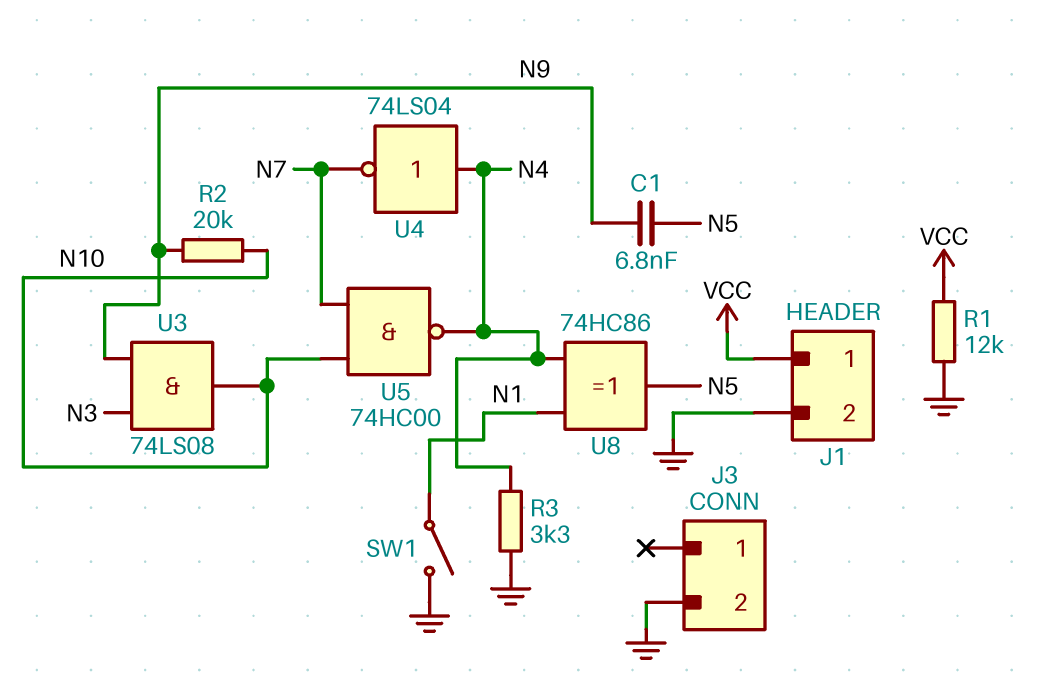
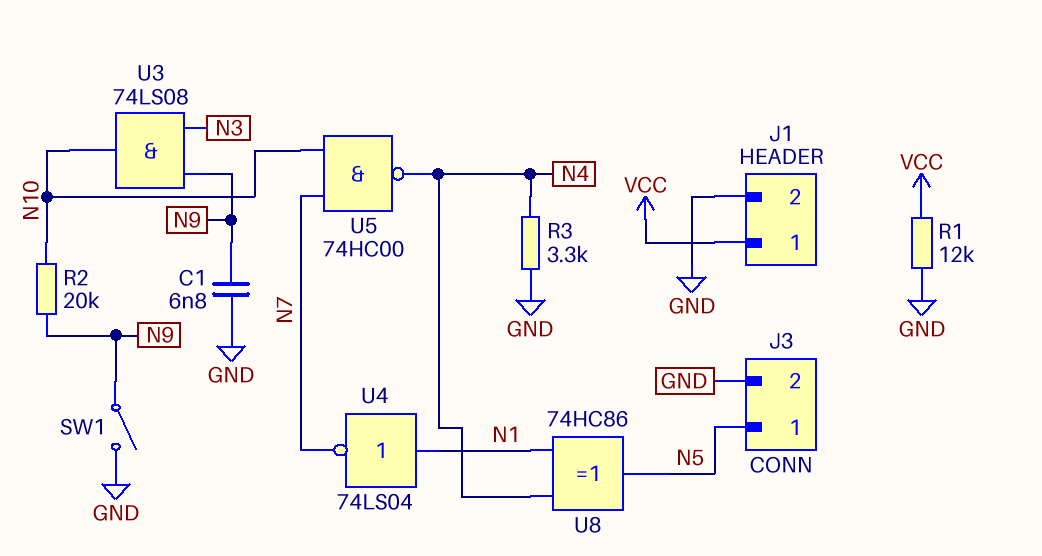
C1: 6.8nF (N5, N9) -> 6.8nF (GND, N9)
J3 pin 1: none -> N5
SW1: switch (GND, N1) -> switch (GND, N9)
U4: NOT 74LS04 (in N4, out N7) -> NOT 74LS04 (in N1, out N7)

